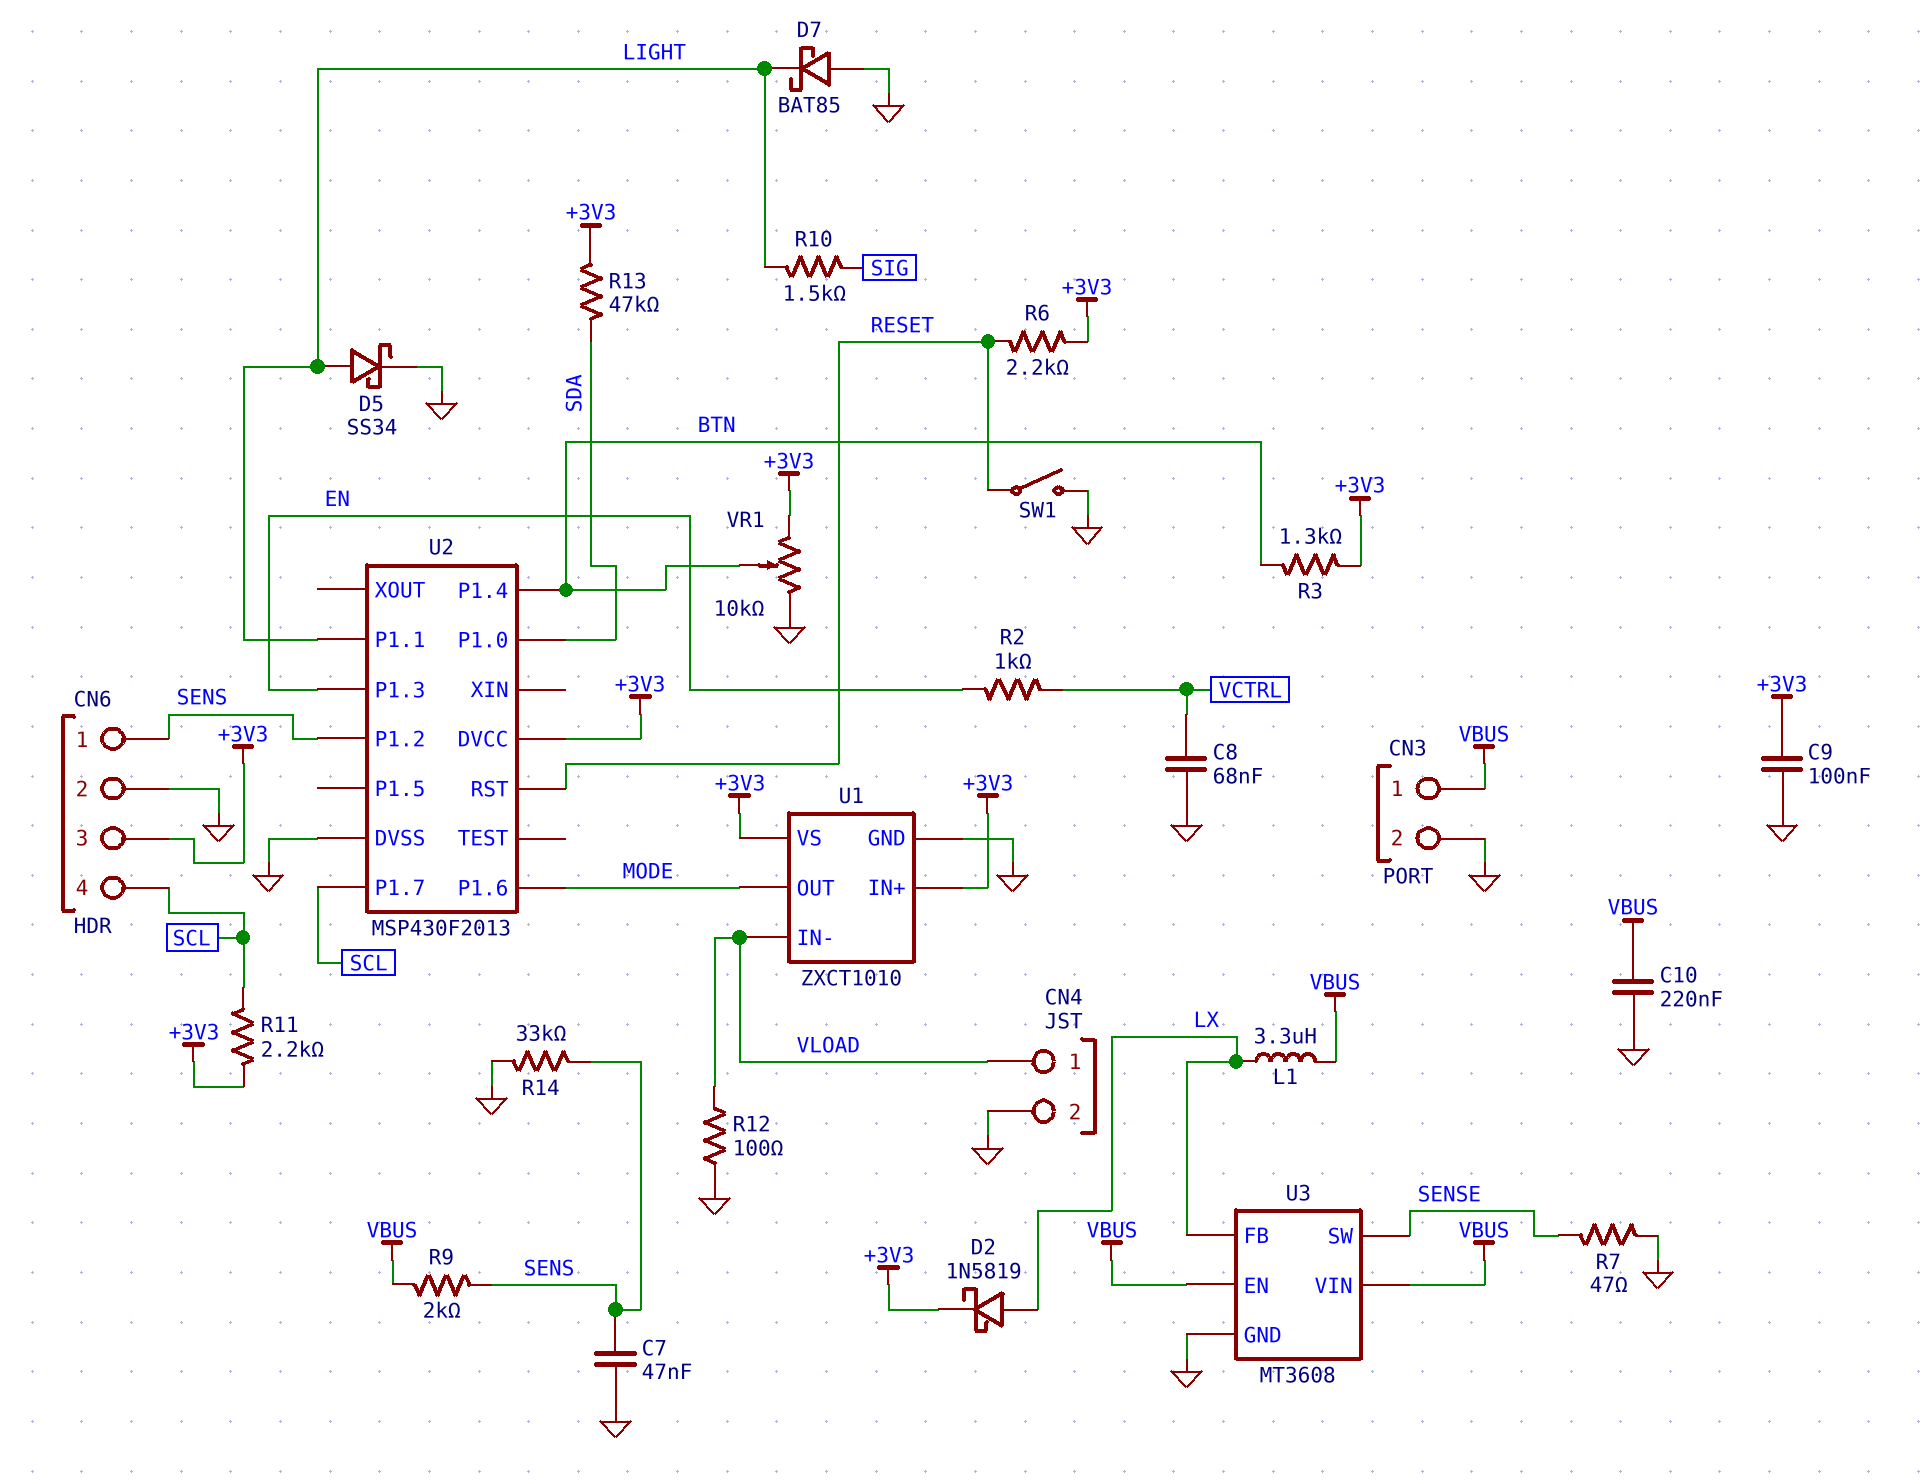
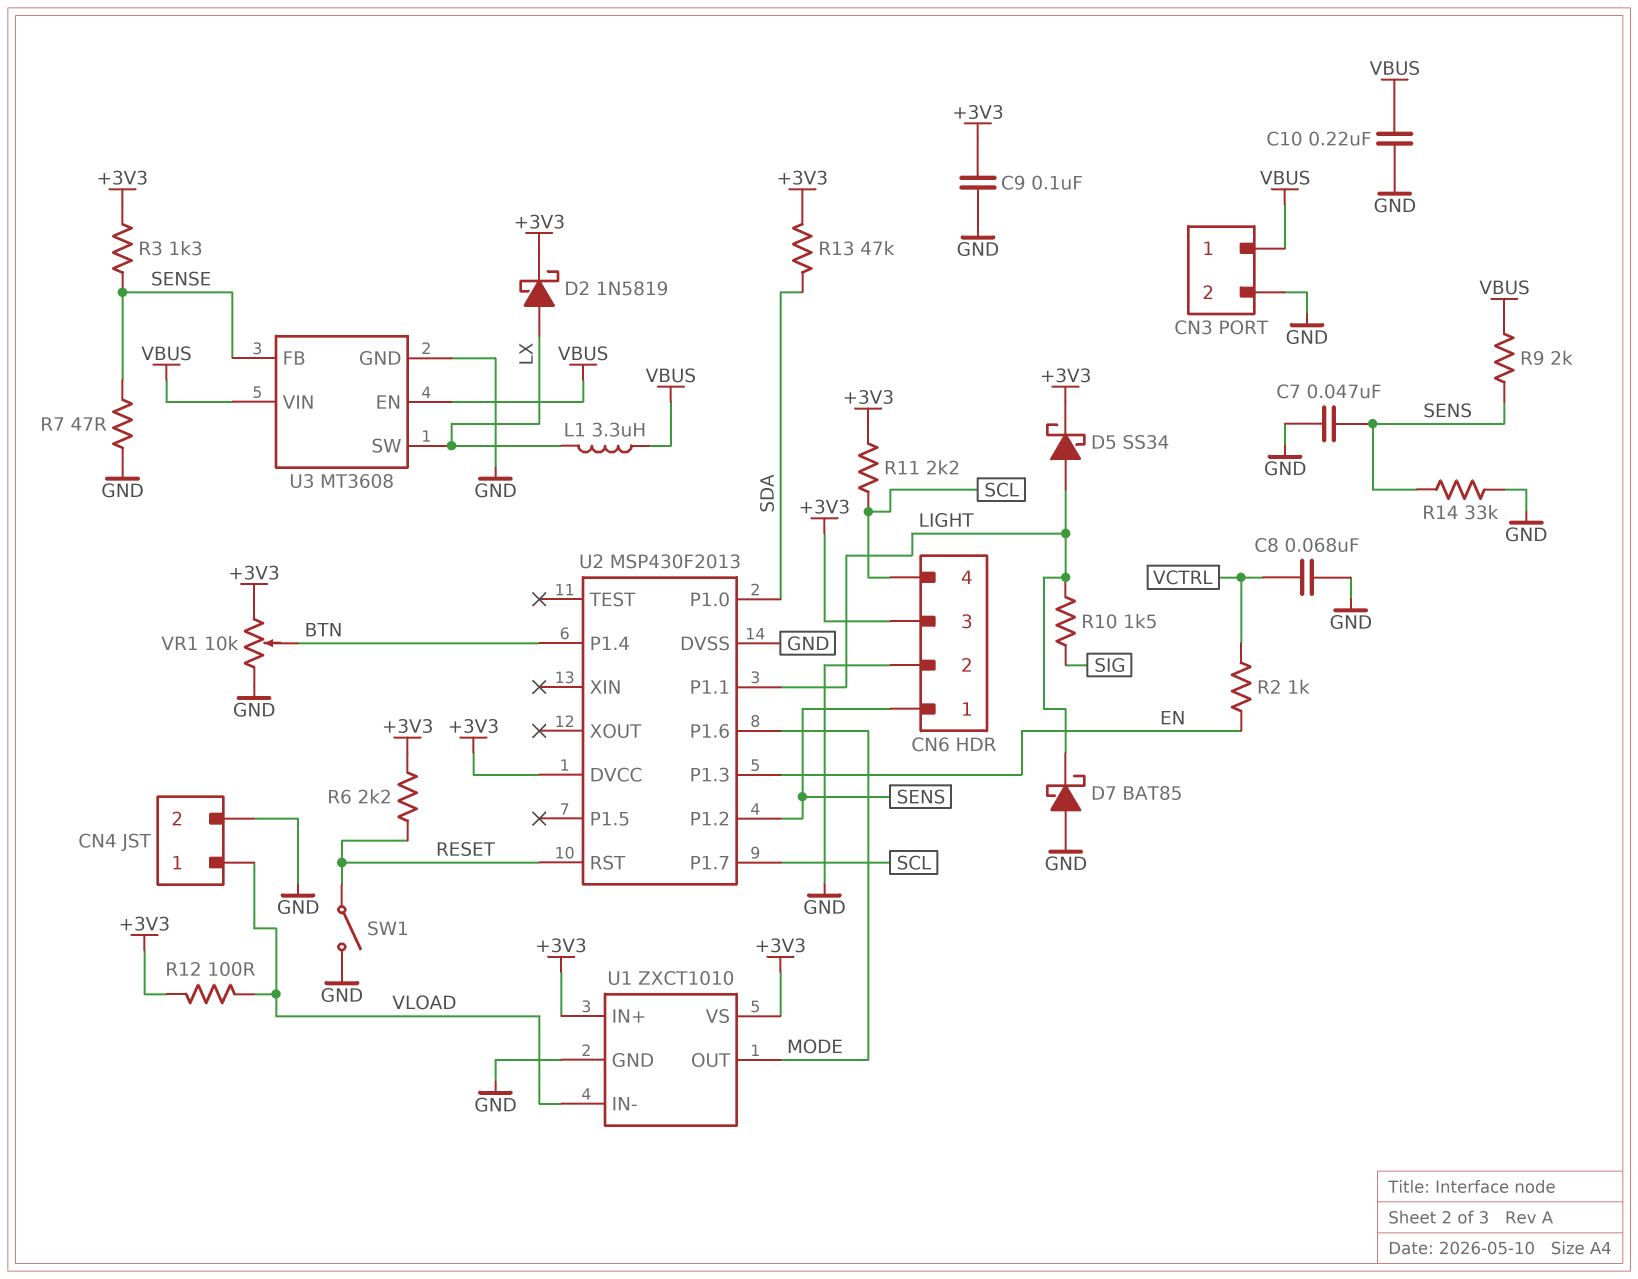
D5: schottky SS34 (A LIGHT, K GND) -> schottky SS34 (A LIGHT, K +3V3)
R3: 1.3k (+3V3, BTN) -> 1.3k (+3V3, SENSE)
R12: 100 (GND, VLOAD) -> 100 (+3V3, VLOAD)
U3 pin FB: LX -> SENSE
U3 pin SW: SENSE -> LX

